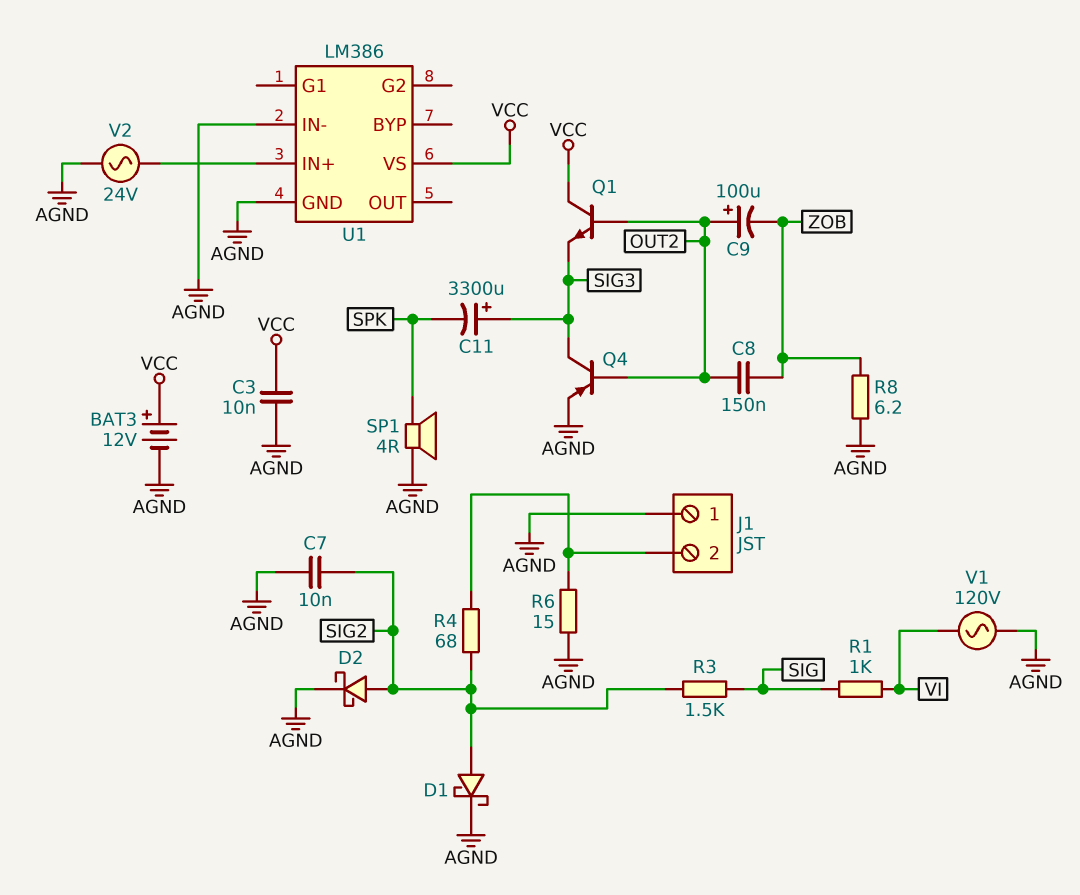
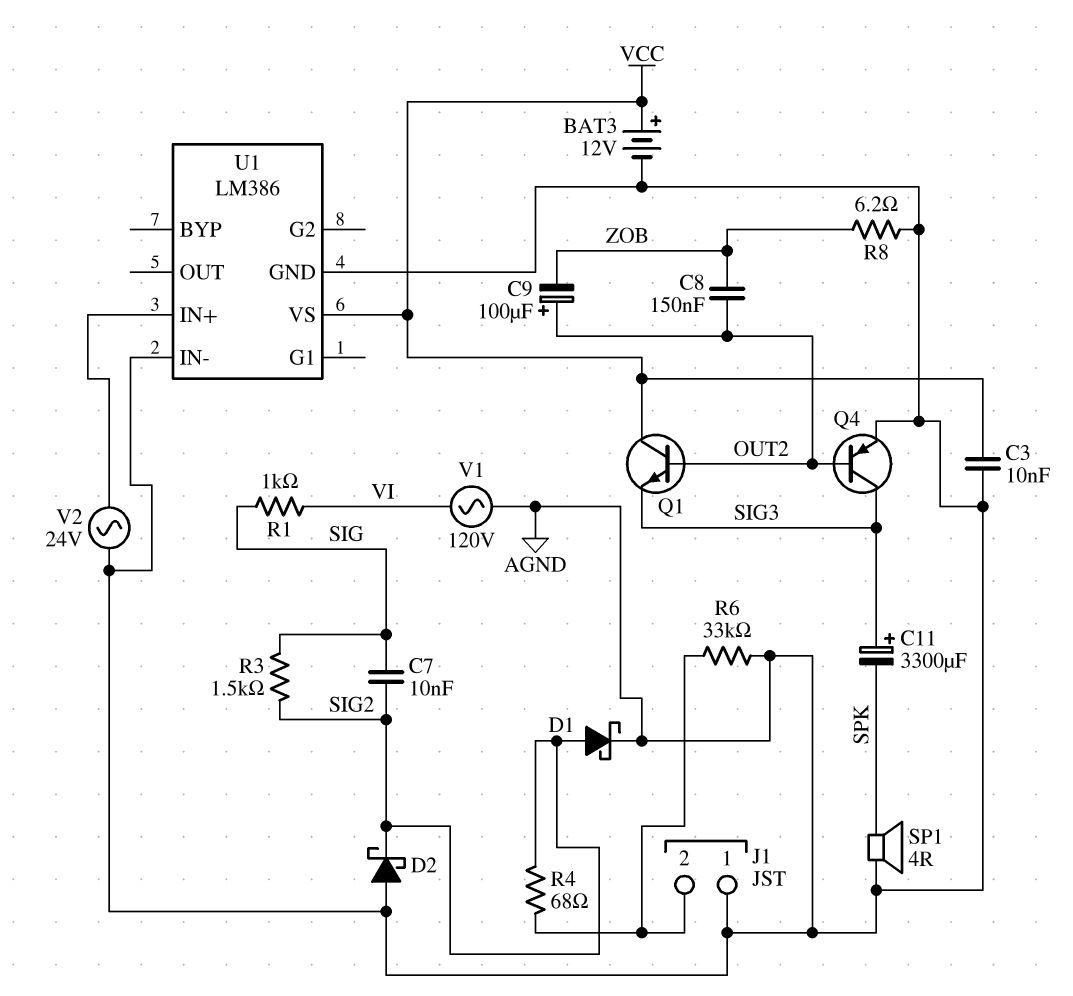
C7: 10nF (AGND, SIG2) -> 10nF (SIG, SIG2)
D2: schottky (A SIG2, K AGND) -> schottky (A AGND, K SIG2)
R6: 15 (AGND, J1/2) -> 33k (AGND, J1/2)

